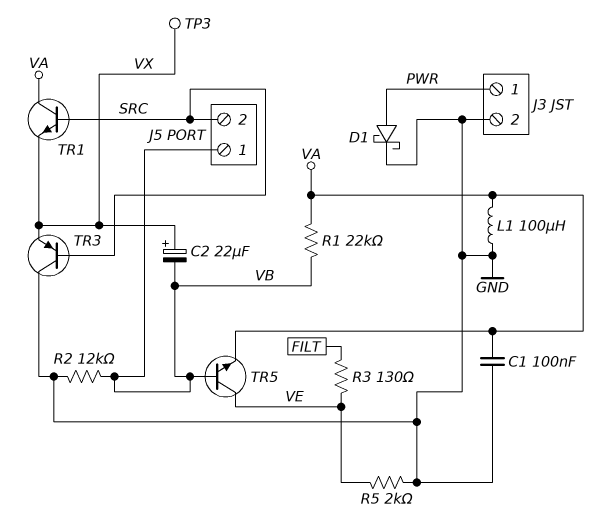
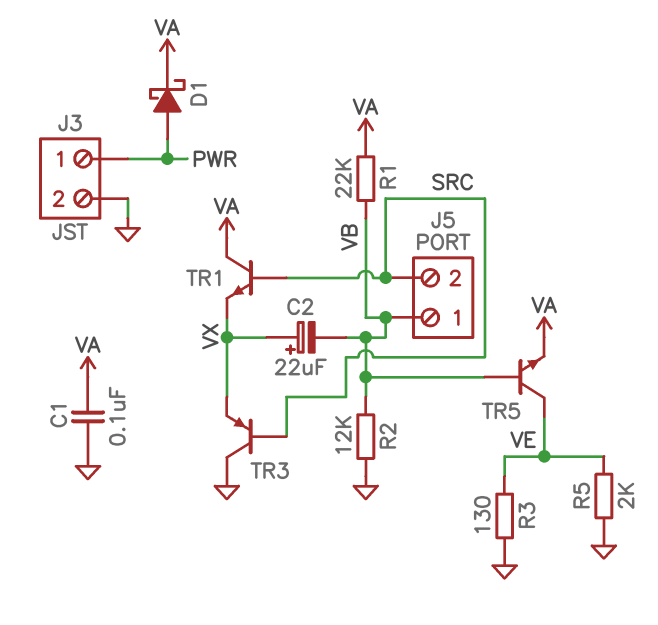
D1: schottky (A PWR, K GND) -> schottky (A PWR, K VA)
L1: 100uH (GND, VA) -> none
R3: 130 (FILT, VE) -> 130 (GND, VE)
TP3: test point (VX) -> none

